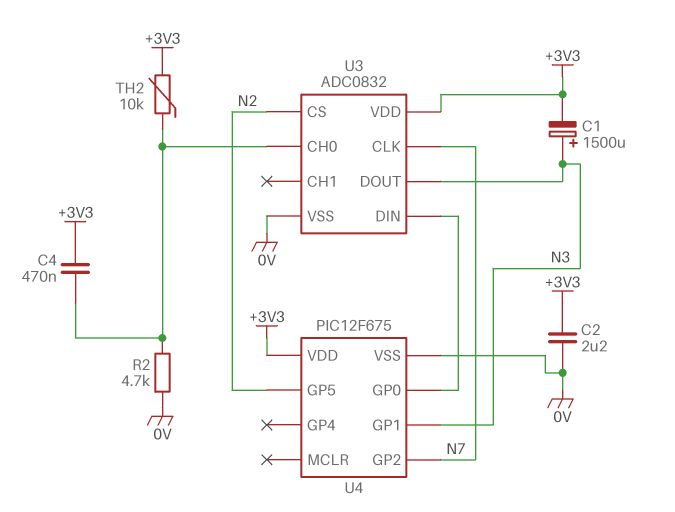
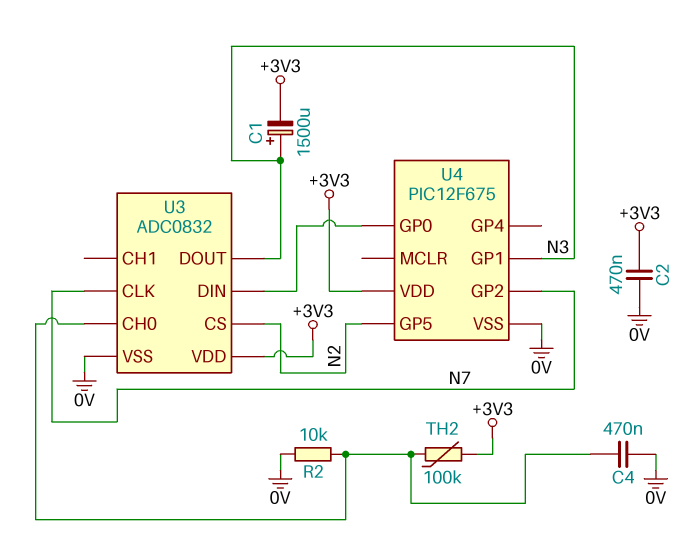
C2: 2.2uF (+3V3, 0V) -> 470nF (+3V3, 0V)
C4: 470nF (+3V3, U3/CH0) -> 470nF (0V, U3/CH0)
R2: 4.7k (0V, U3/CH0) -> 10k (0V, U3/CH0)
TH2: 10k (+3V3, U3/CH0) -> 100k (+3V3, U3/CH0)

